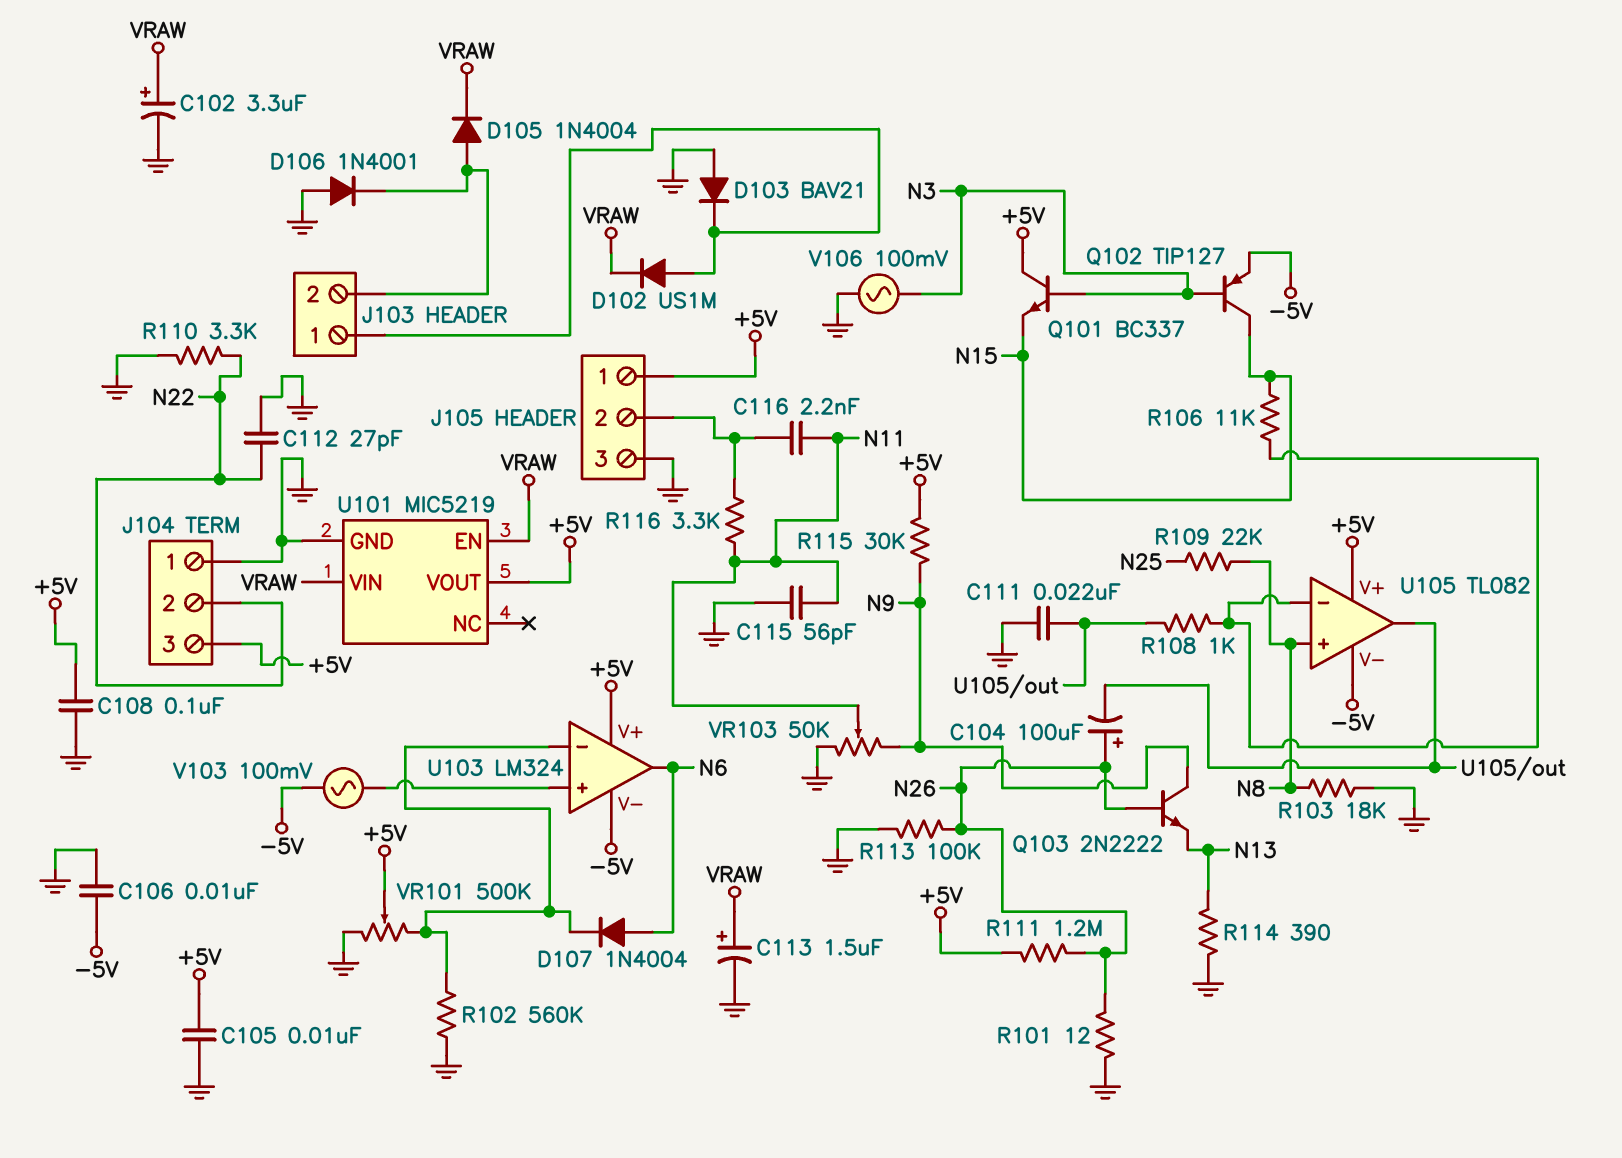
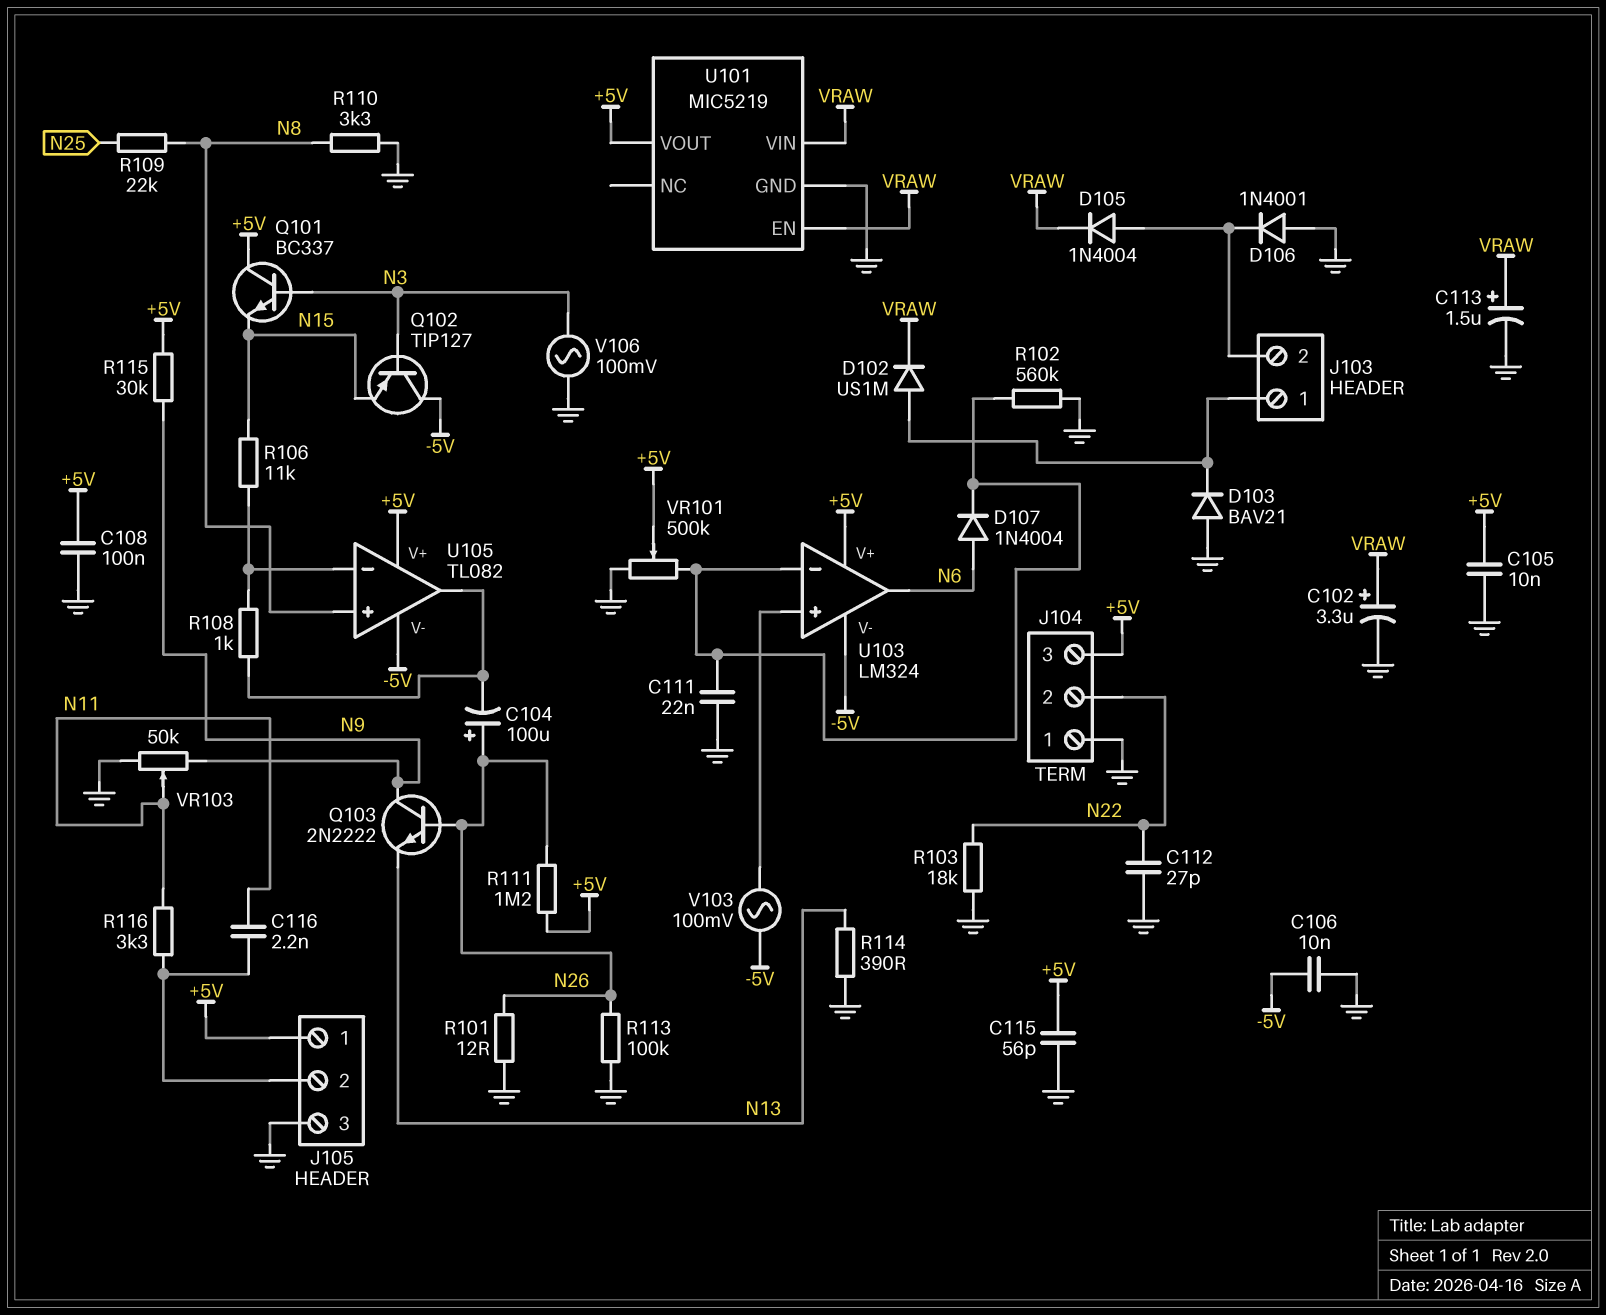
C111: 22nF (GND, U105/out) -> 22nF (GND, U103/in-)
C115: 56pF (GND, N11) -> 56pF (+5V, GND)
Q102: PNP TIP127 (B N3, C N15, E -5V) -> PNP TIP127 (B N3, C -5V, E N15)
R103: 18k (GND, N8) -> 18k (GND, N22)
R110: 3.3k (GND, N22) -> 3.3k (GND, N8)

